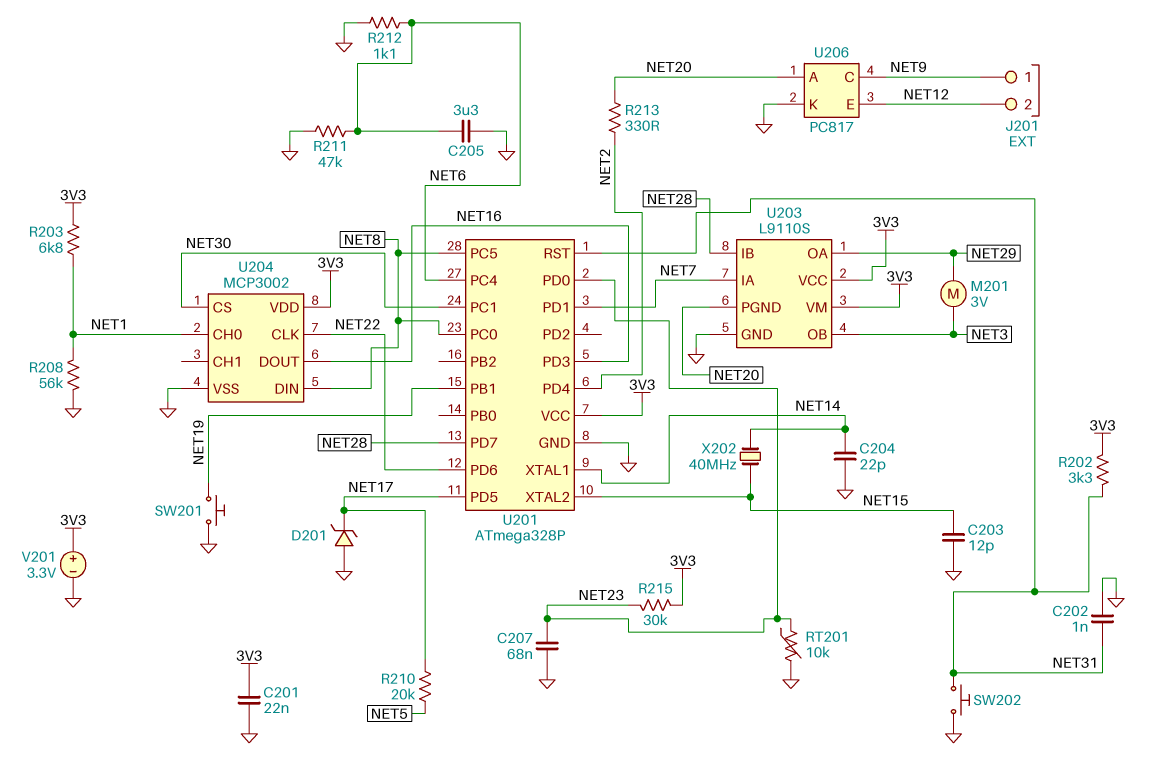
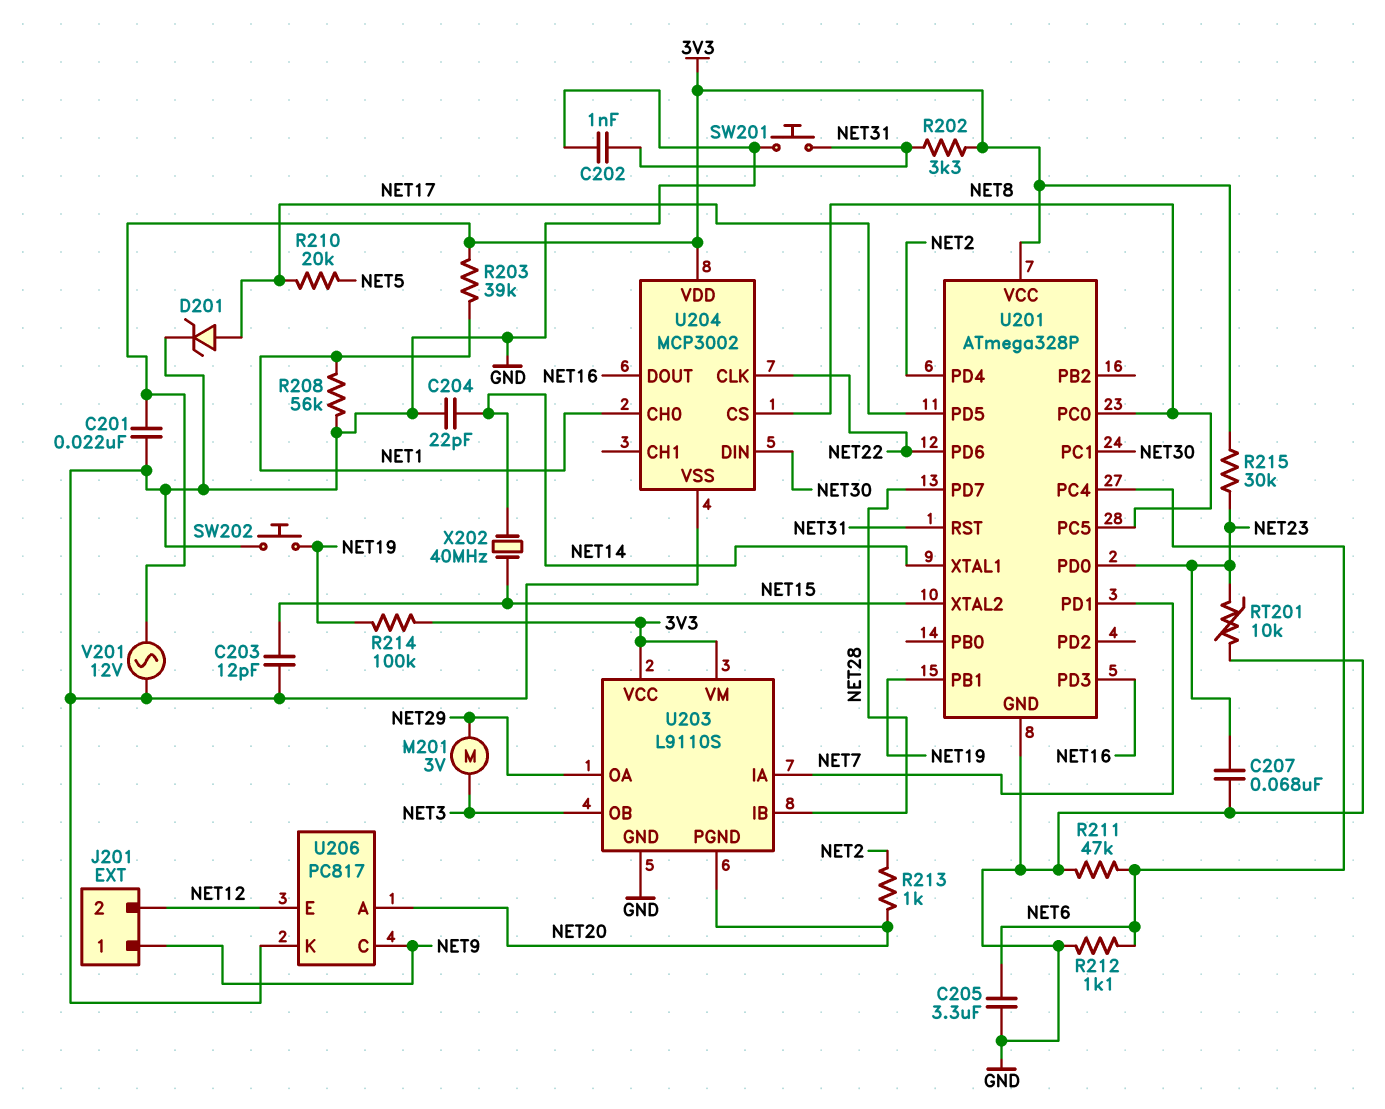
D201: zener (A GND, K NET17) -> zener (A NET17, K GND)
R203: 6.8k (3V3, NET1) -> 39k (3V3, NET1)
R213: 330 (NET2, NET20) -> 1k (NET2, NET20)
R214: none -> 100k (3V3, NET19)
SW201: button (GND, NET19) -> button (GND, NET31)
SW202: button (GND, NET31) -> button (GND, NET19)
U204 pin CS: NET30 -> NET8
U204 pin DIN: NET8 -> NET30
V201: 3.3V (plus 3V3, minus GND) -> AC 12V (3V3, GND)

